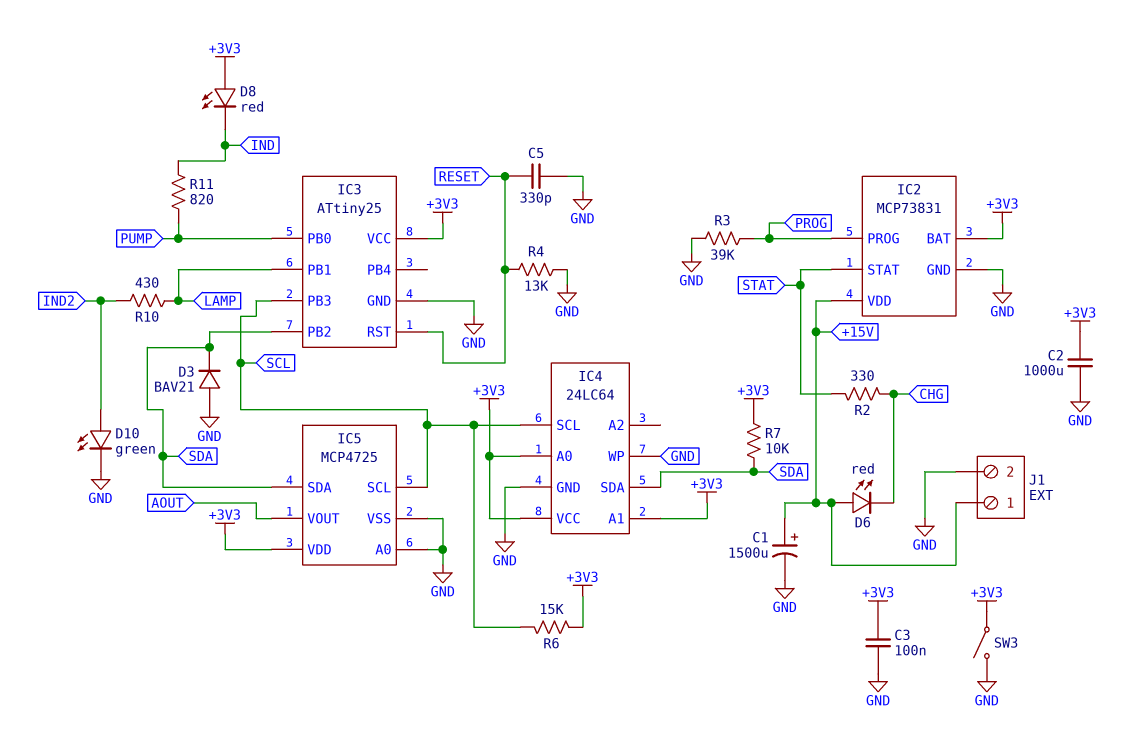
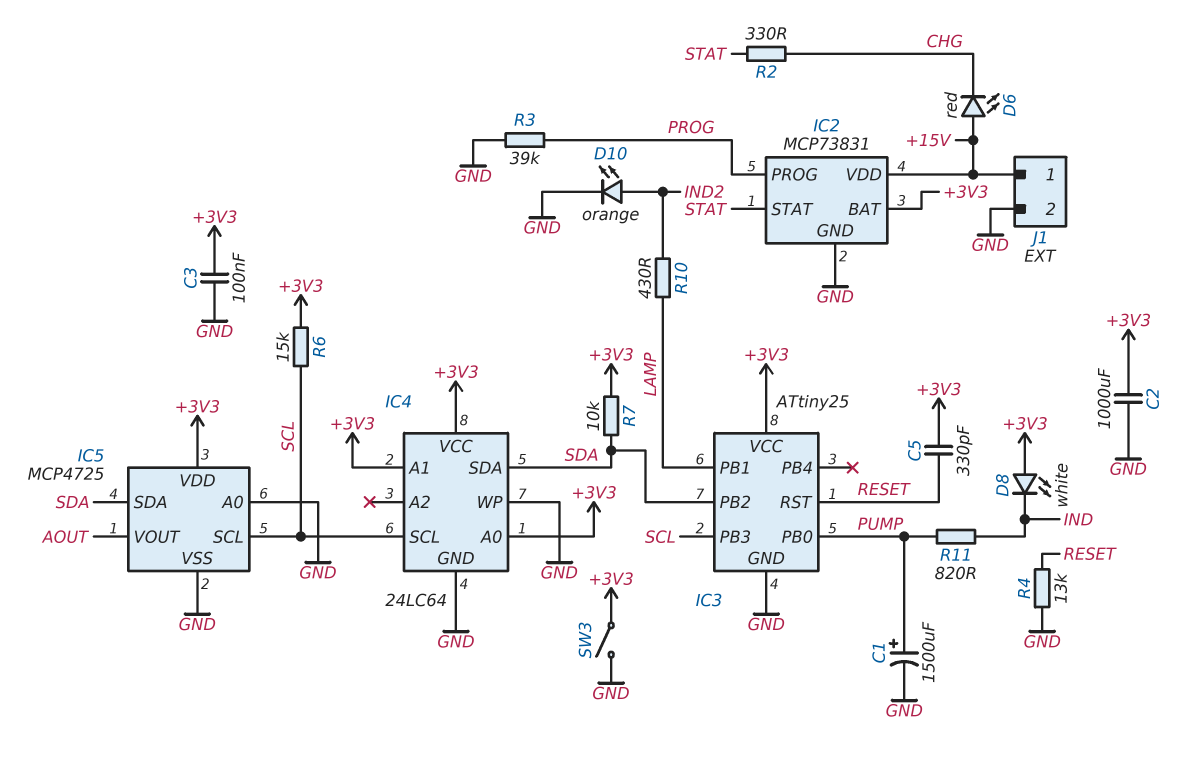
C1: 1500uF (plus +15V, minus GND) -> 1500uF (plus PUMP, minus GND)
C5: 330pF (GND, RESET) -> 330pF (+3V3, RESET)
D3: diode BAV21 (A GND, K SDA) -> none
D8: LED red (A +3V3, K IND) -> LED white (A +3V3, K IND)
D10: LED green (A IND2, K GND) -> LED orange (A IND2, K GND)

